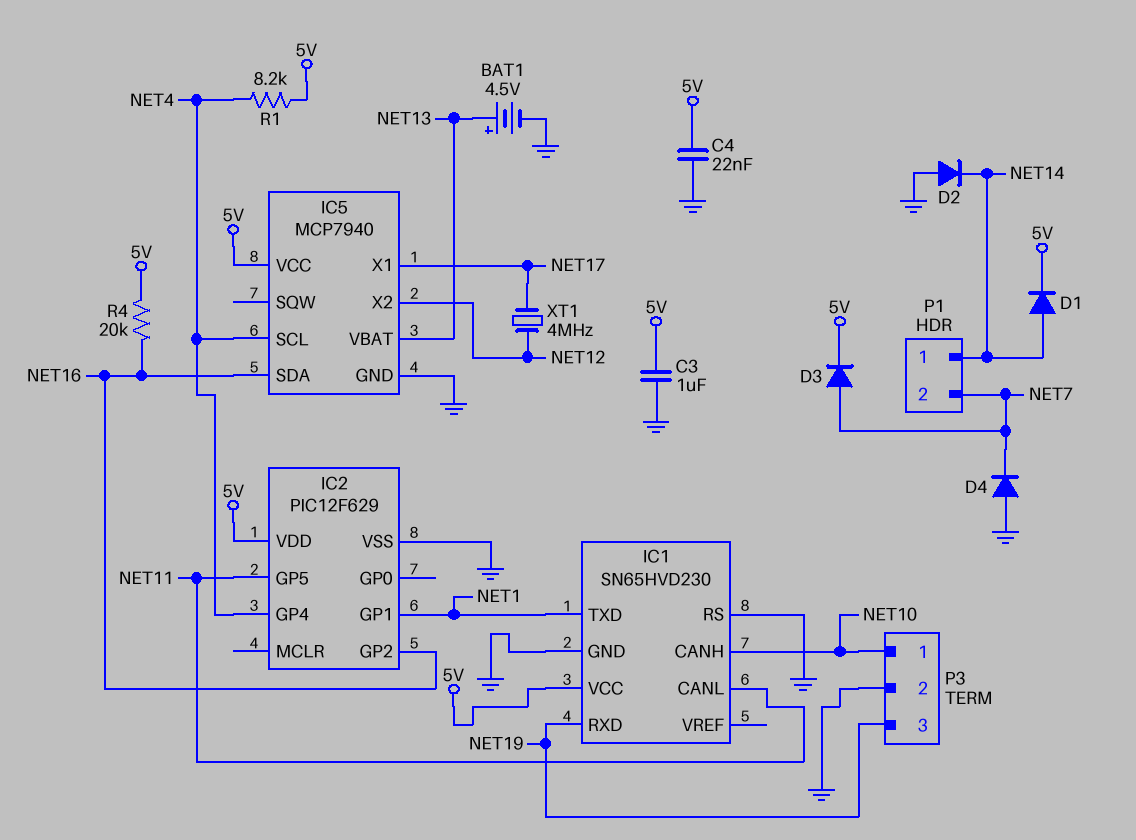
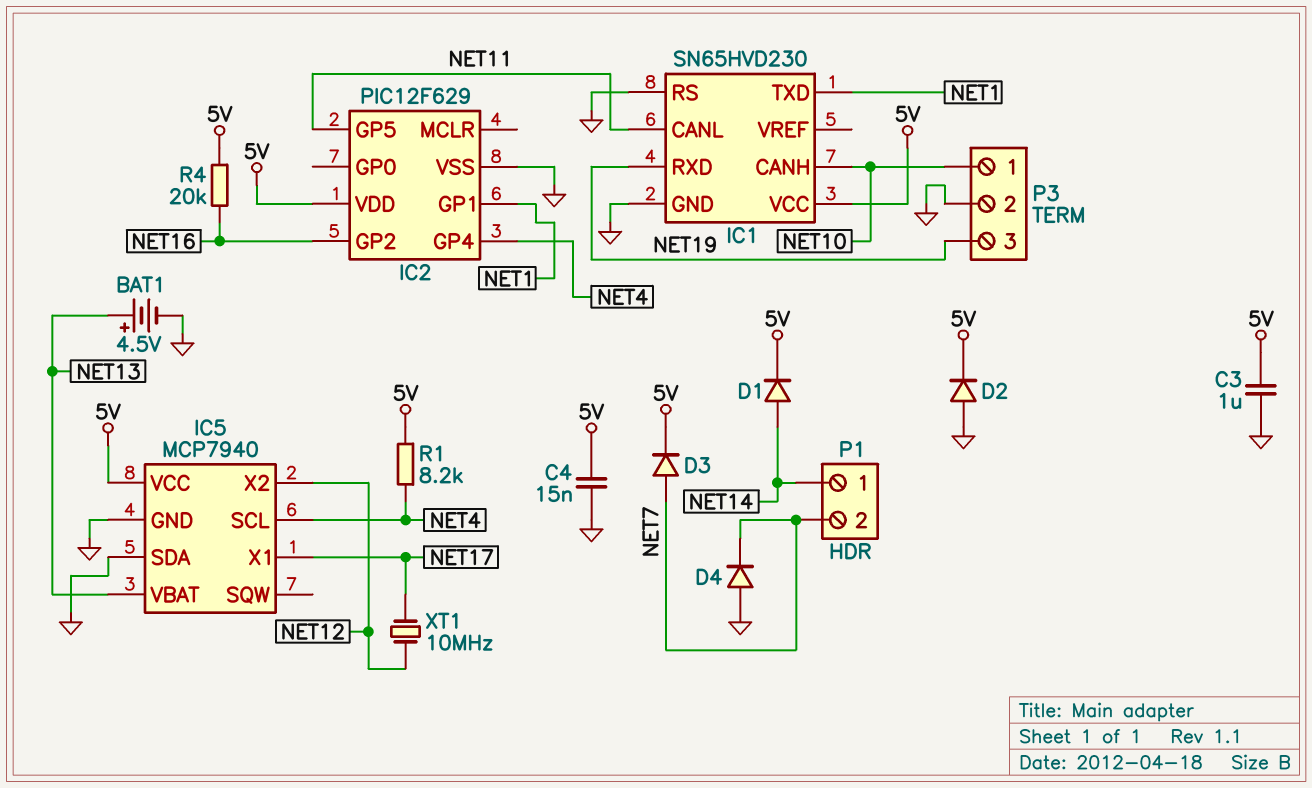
C4: 22nF (5V, GND) -> 15nF (5V, GND)
D2: diode (A GND, K NET14) -> diode (A GND, K 5V)
IC5 pin SDA: NET16 -> GND
XT1: 4MHz (NET12, NET17) -> 10MHz (NET12, NET17)

